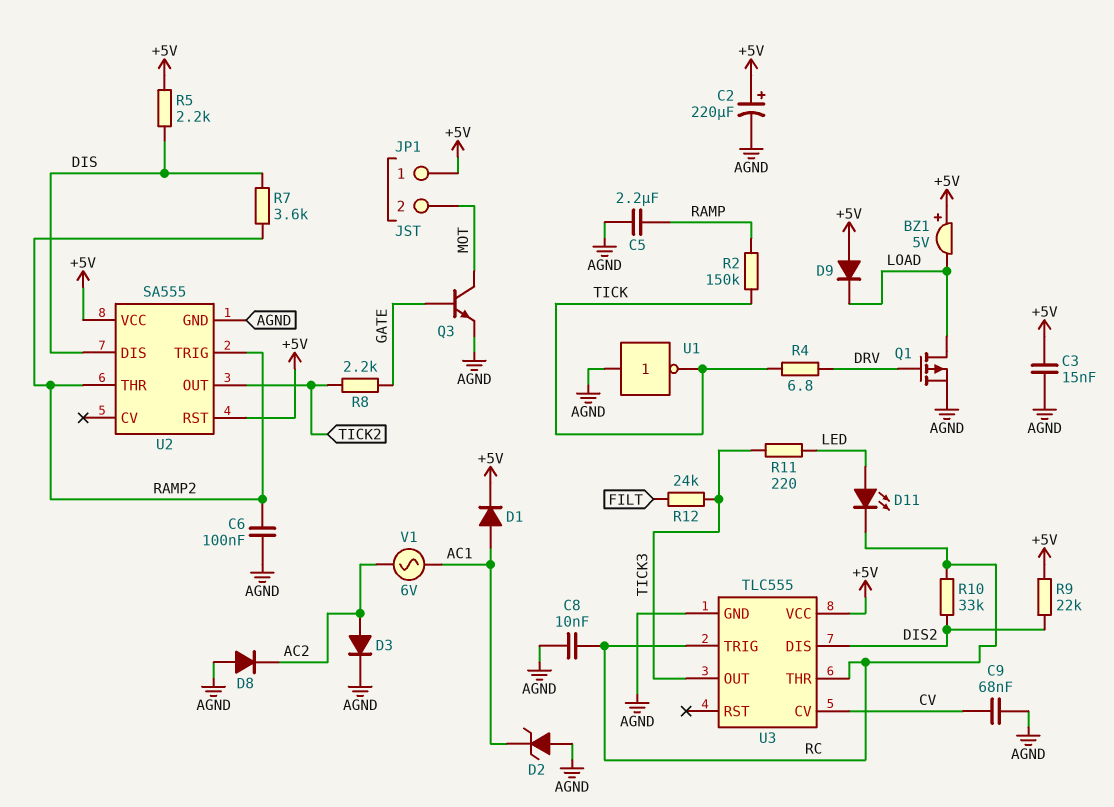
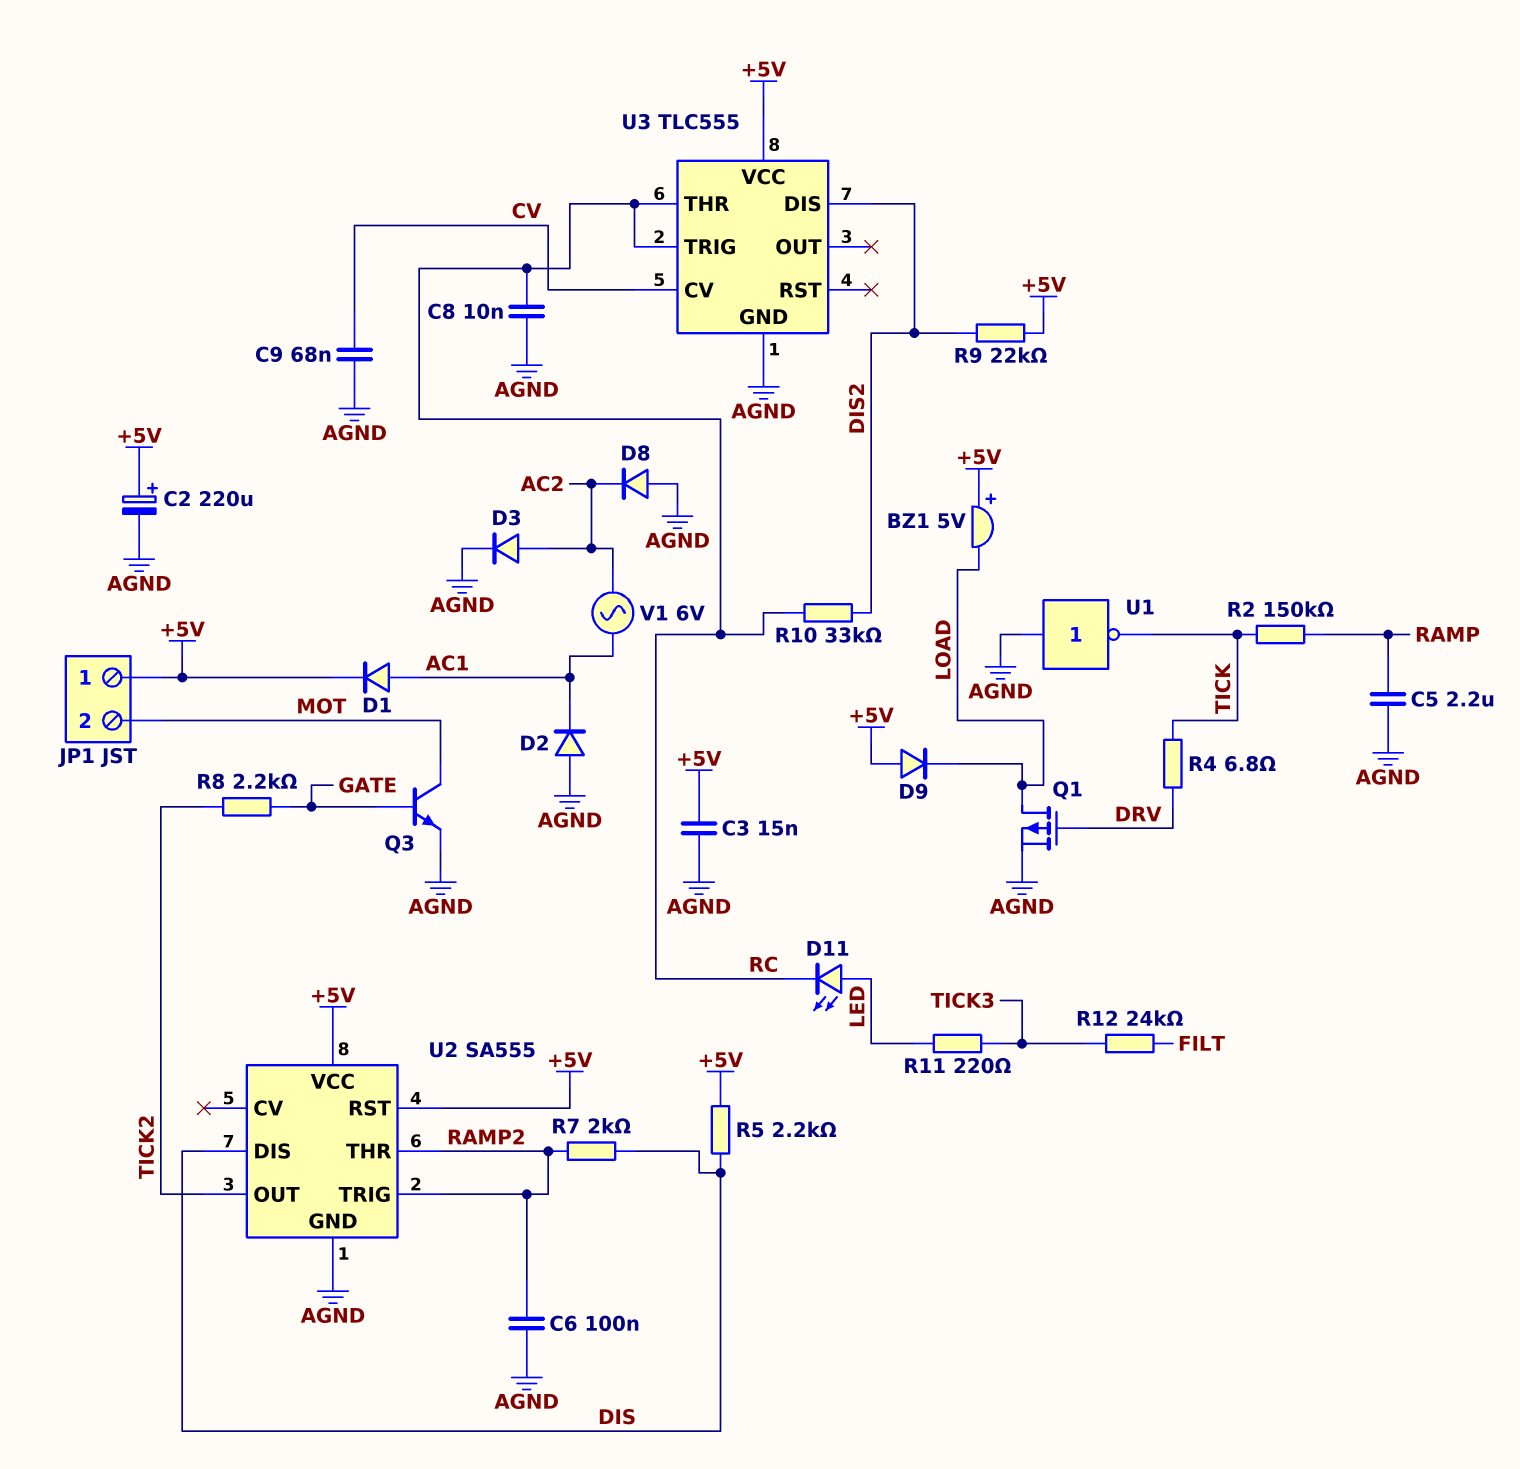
D2: zener (A AGND, K AC1) -> diode (A AGND, K AC1)
R7: 3.6k (DIS, RAMP2) -> 2k (DIS, RAMP2)
U3 pin OUT: TICK3 -> none

